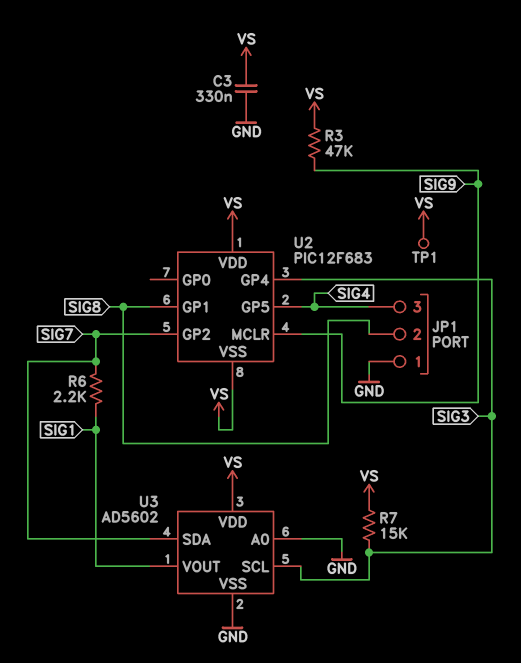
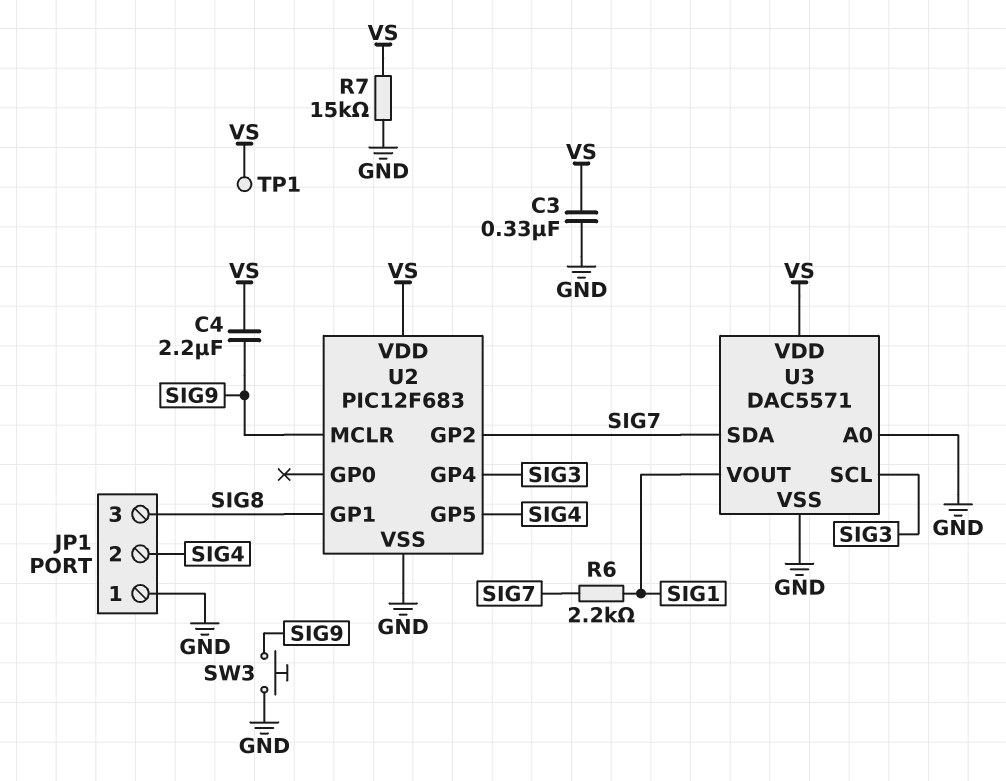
C4: none -> 2.2uF (SIG9, VS)
JP1 pin 2: SIG8 -> SIG4
JP1 pin 3: SIG4 -> SIG8
R3: 47k (SIG9, VS) -> none
R7: 15k (SIG3, VS) -> 15k (GND, VS)
SW3: none -> button (GND, SIG9)
U2 pin VSS: VS -> GND
U3: AD5602 -> DAC5571

